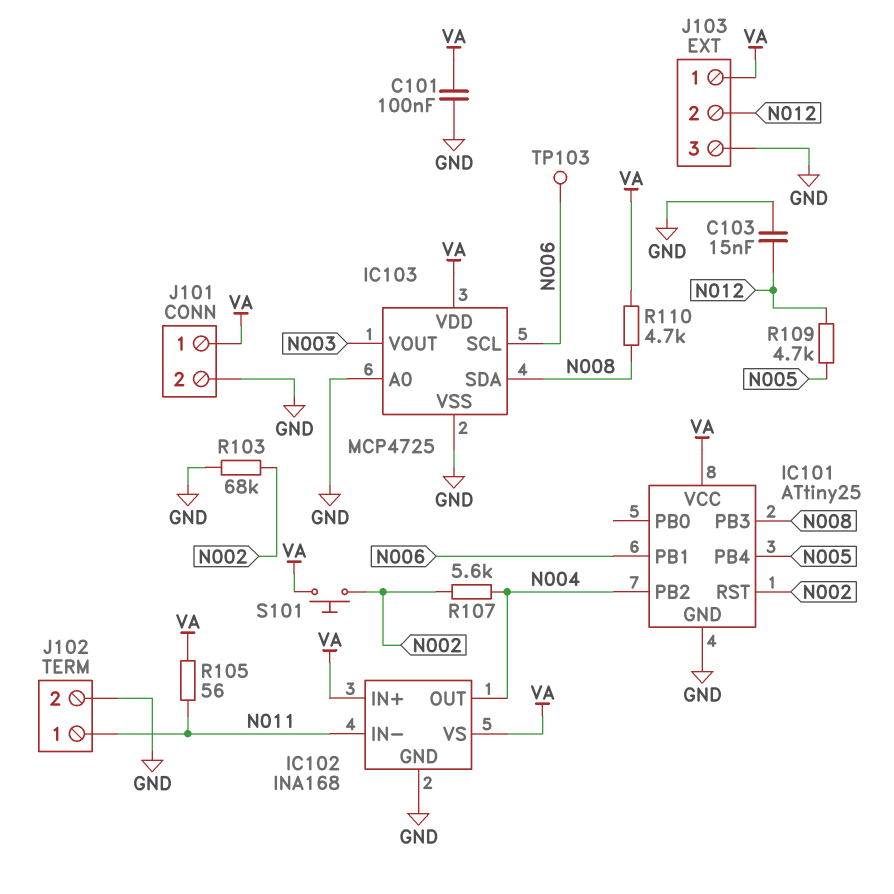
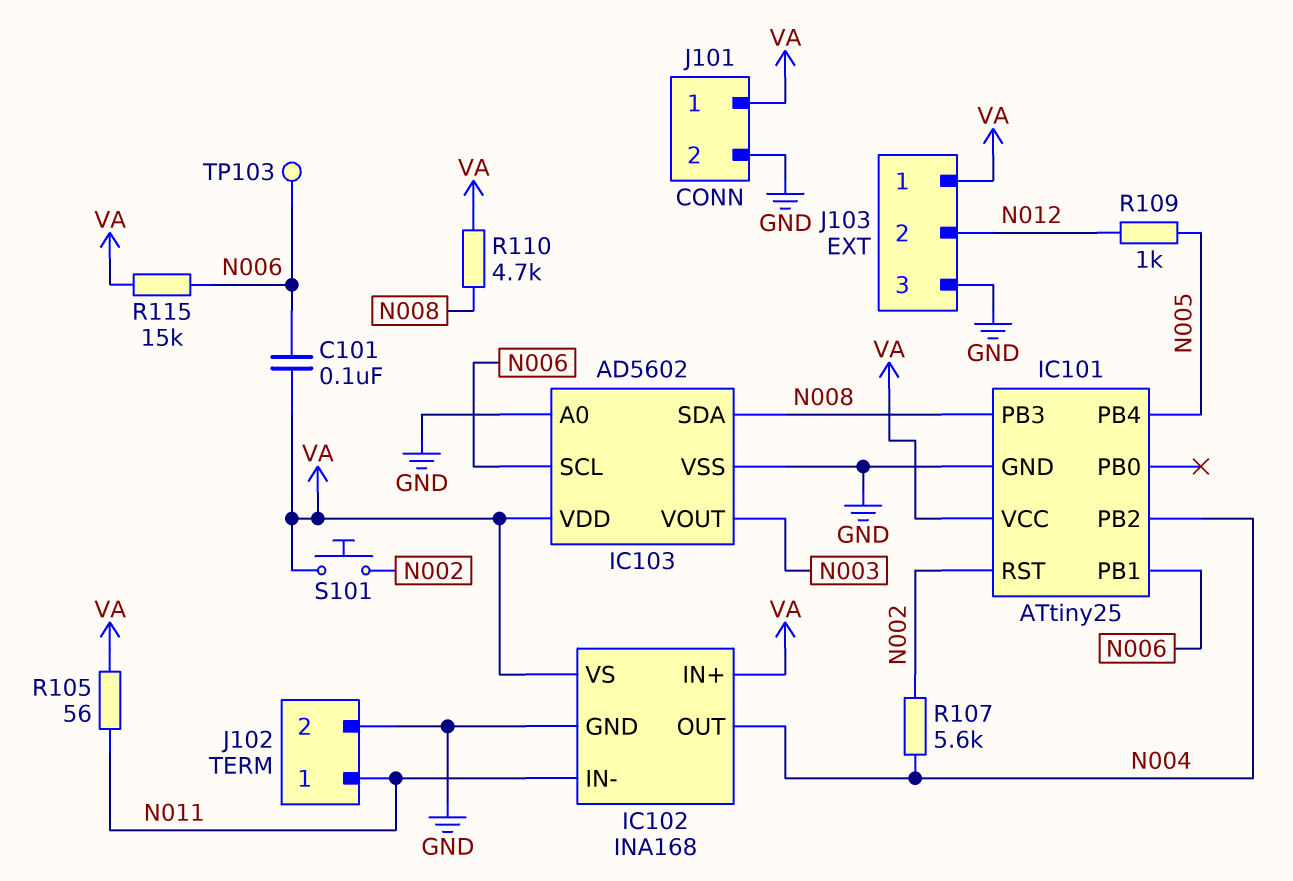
C101: 100nF (GND, VA) -> 100nF (N006, VA)
C103: 15nF (GND, N012) -> none
IC103: MCP4725 -> AD5602
R103: 68k (GND, N002) -> none
R109: 4.7k (N005, N012) -> 1k (N005, N012)
R115: none -> 15k (N006, VA)

